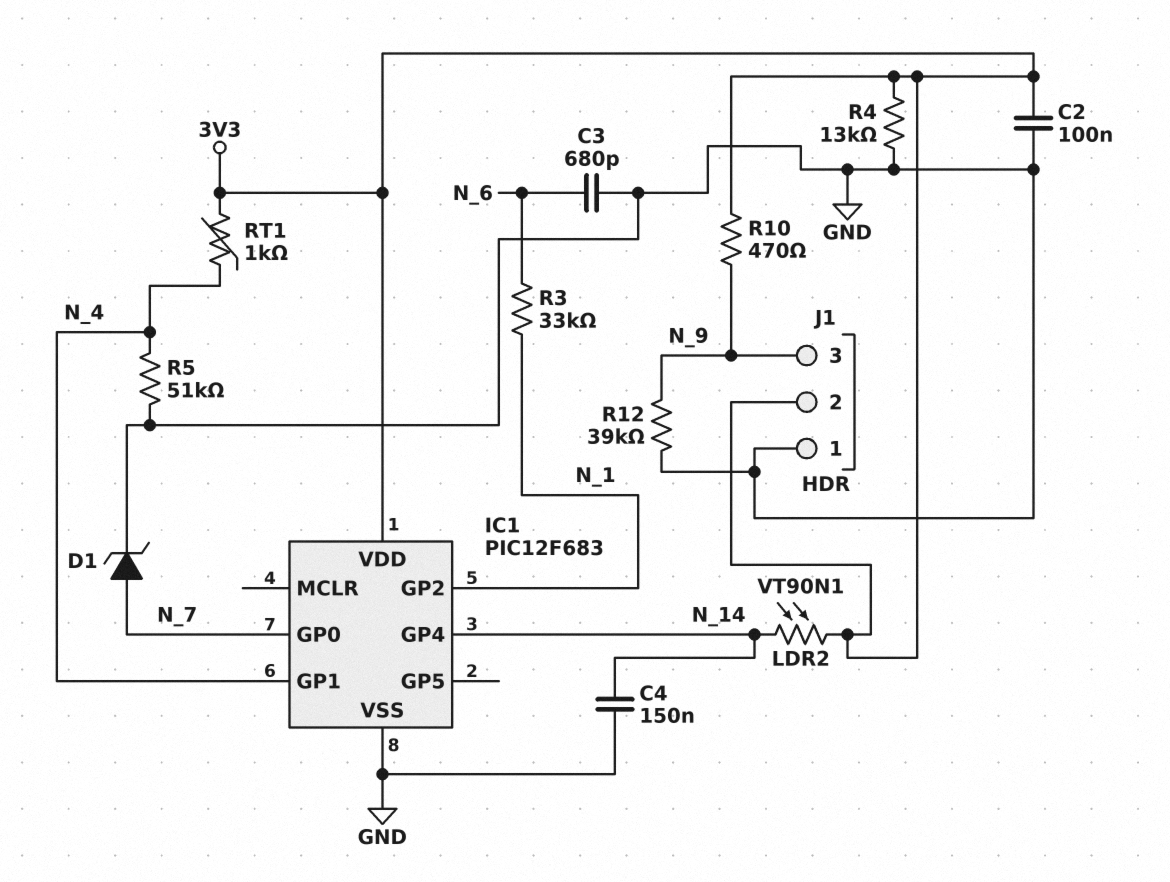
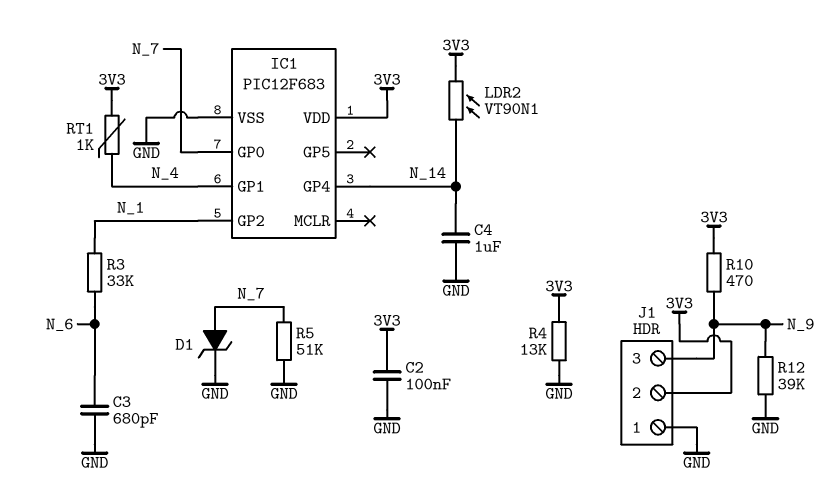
C4: 150nF (GND, N_14) -> 1uF (GND, N_14)
R5: 51k (GND, N_4) -> 51k (GND, N_7)

